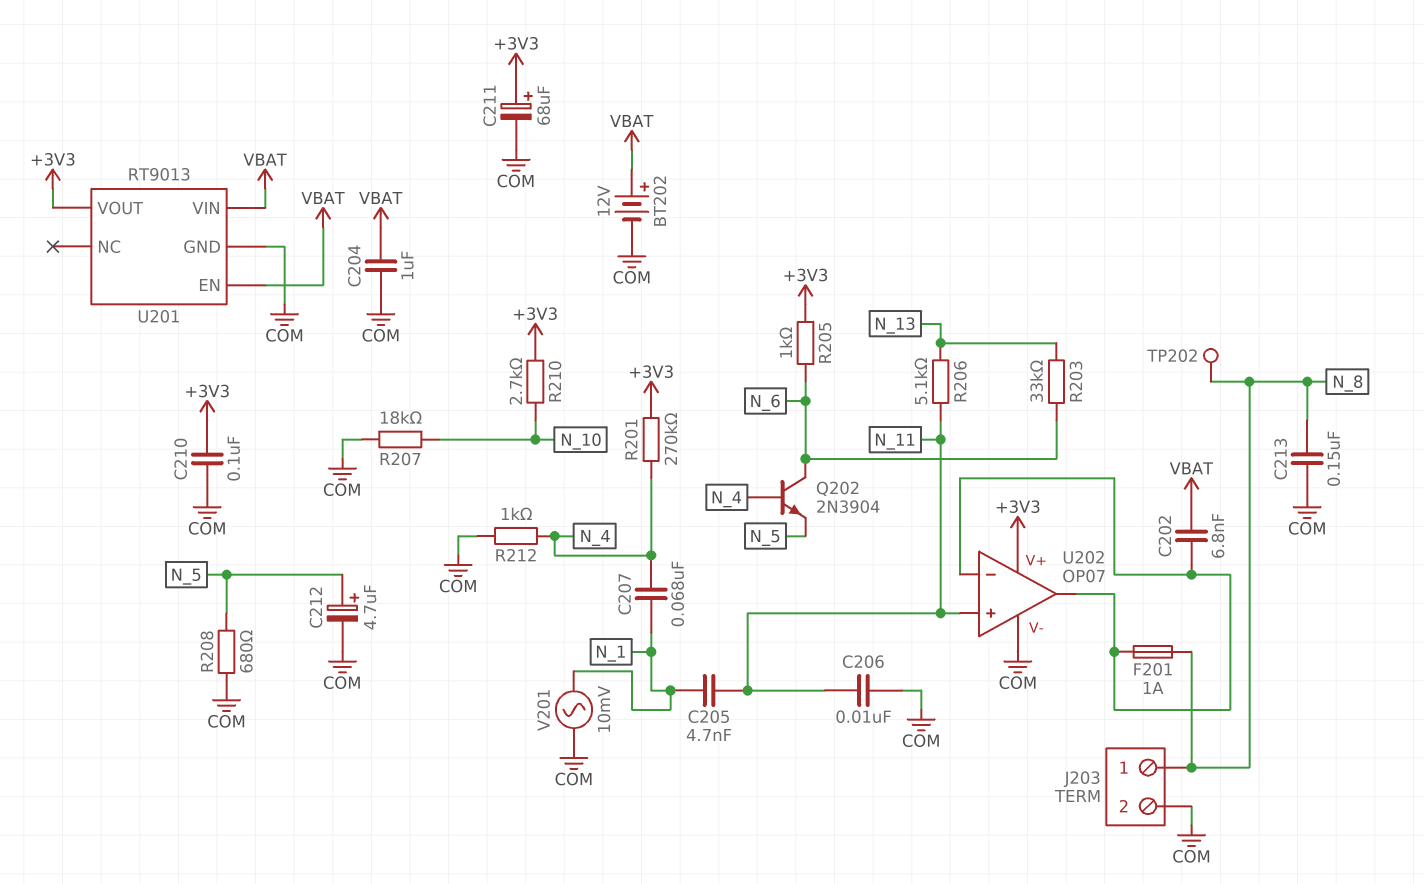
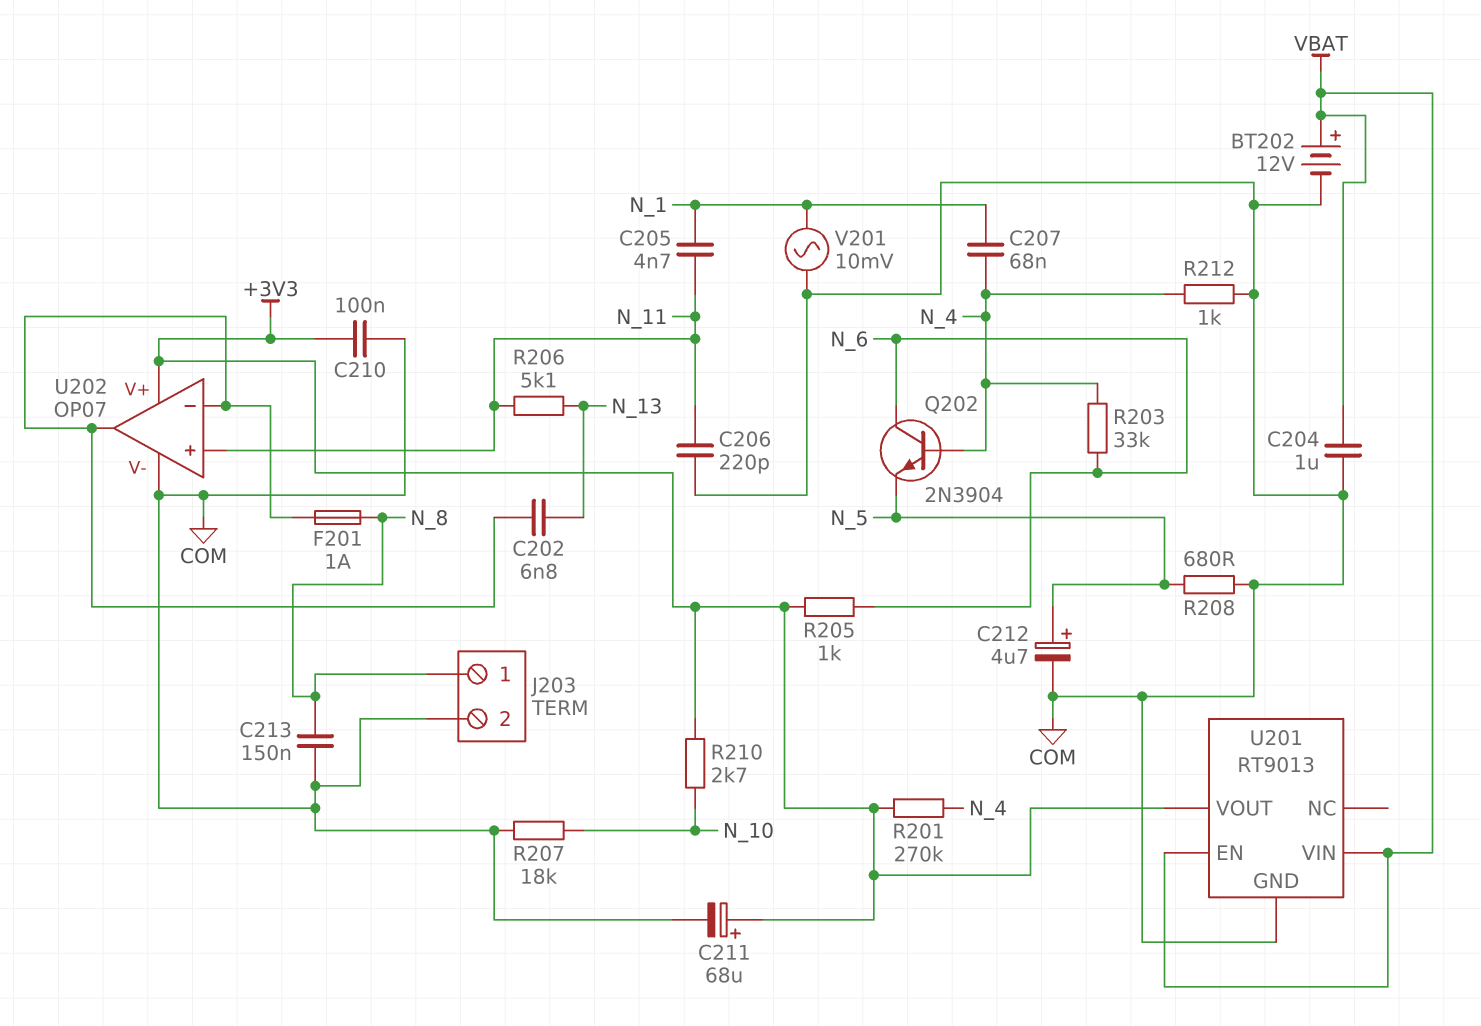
C202: 6.8nF (U202/in-, VBAT) -> 6.8nF (N_13, U202/in-)
C206: 10nF (COM, N_11) -> 220pF (COM, N_11)
R203: 33k (N_6, N_13) -> 33k (N_4, N_6)
TP202: test point (N_8) -> none

